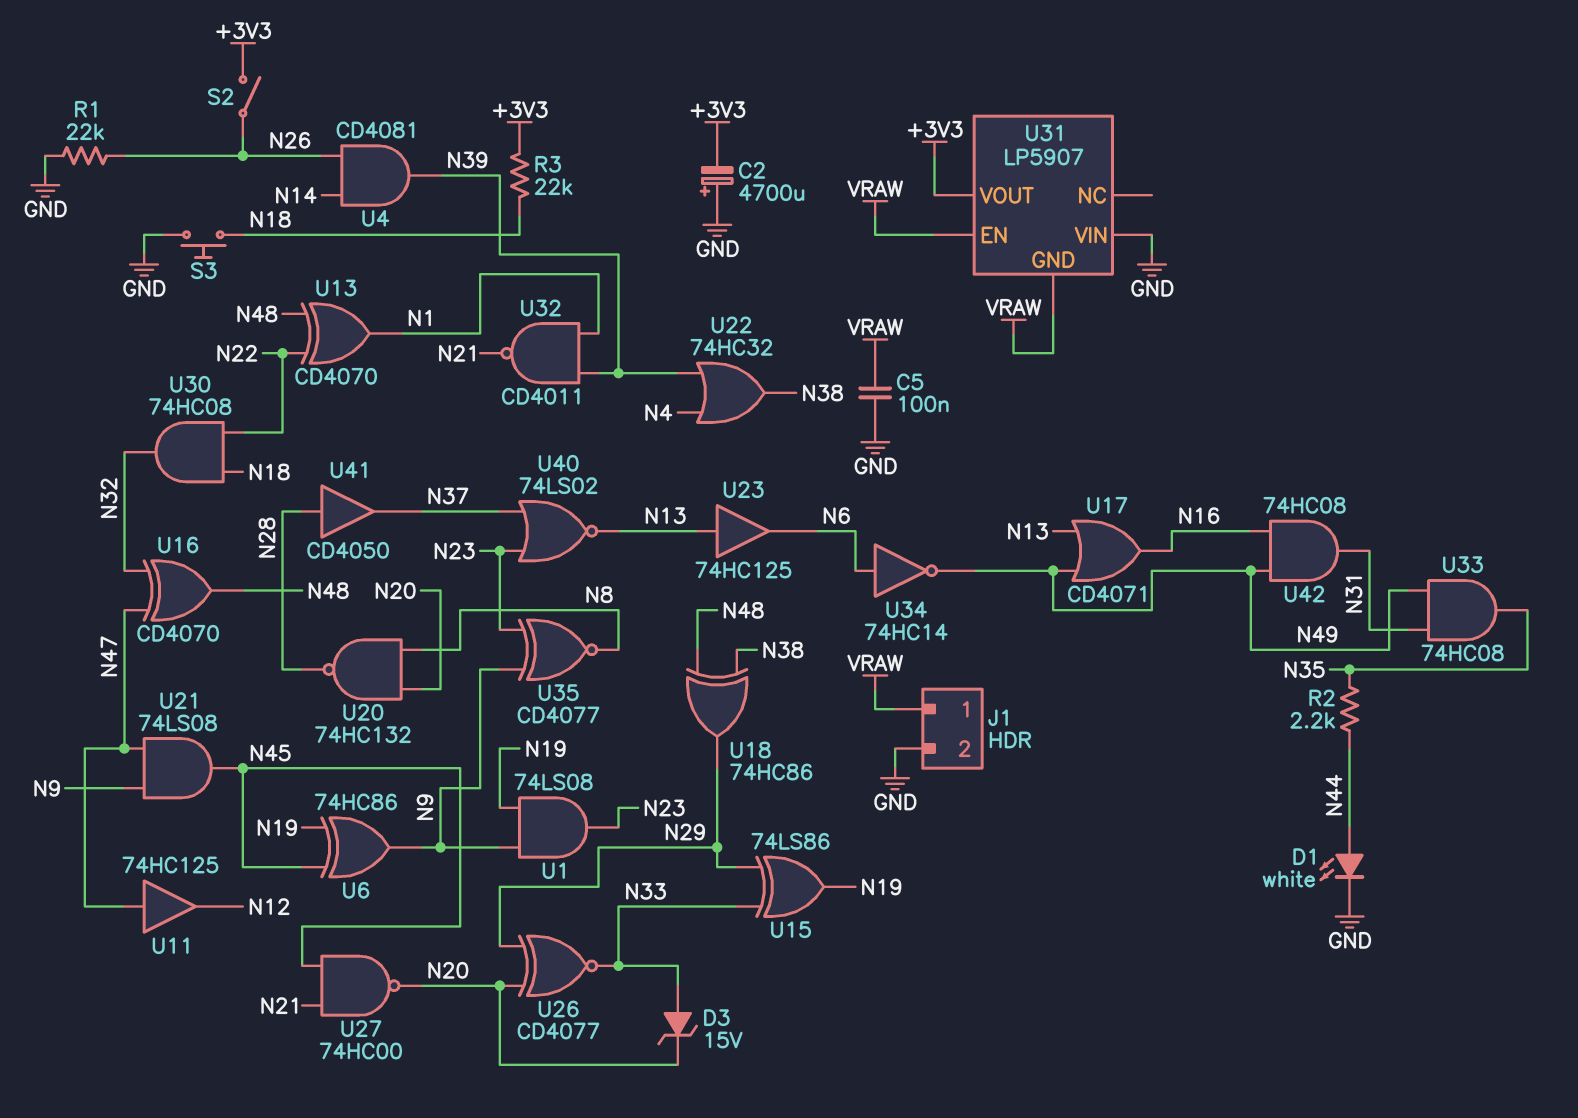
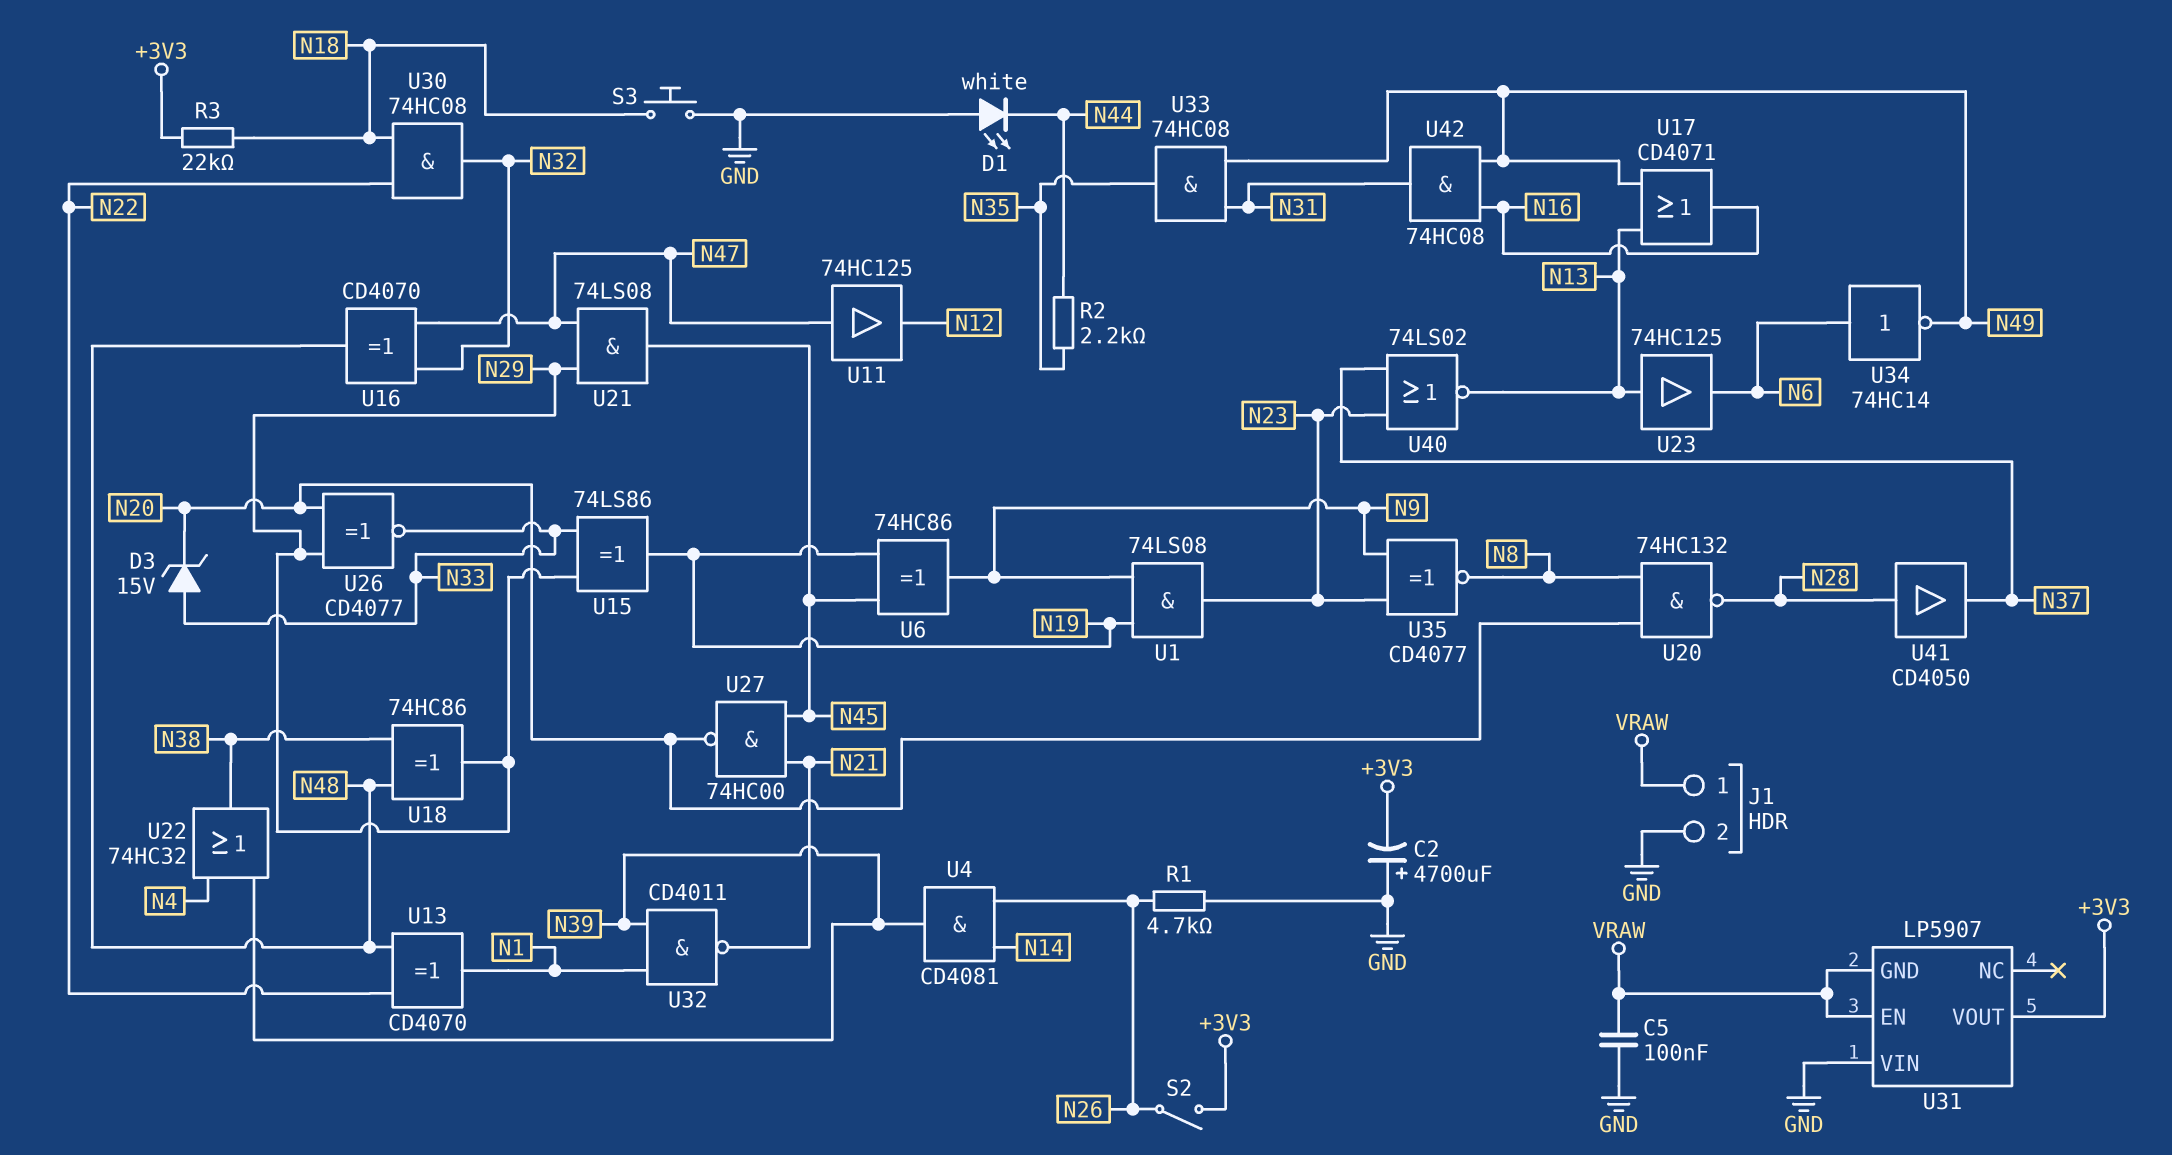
D1: LED white (A N44, K GND) -> LED white (A GND, K N44)
R1: 22k (GND, N26) -> 4.7k (GND, N26)
U21: AND 74LS08 (in N9, in N47, out N45) -> AND 74LS08 (in N29, in N47, out N45)

